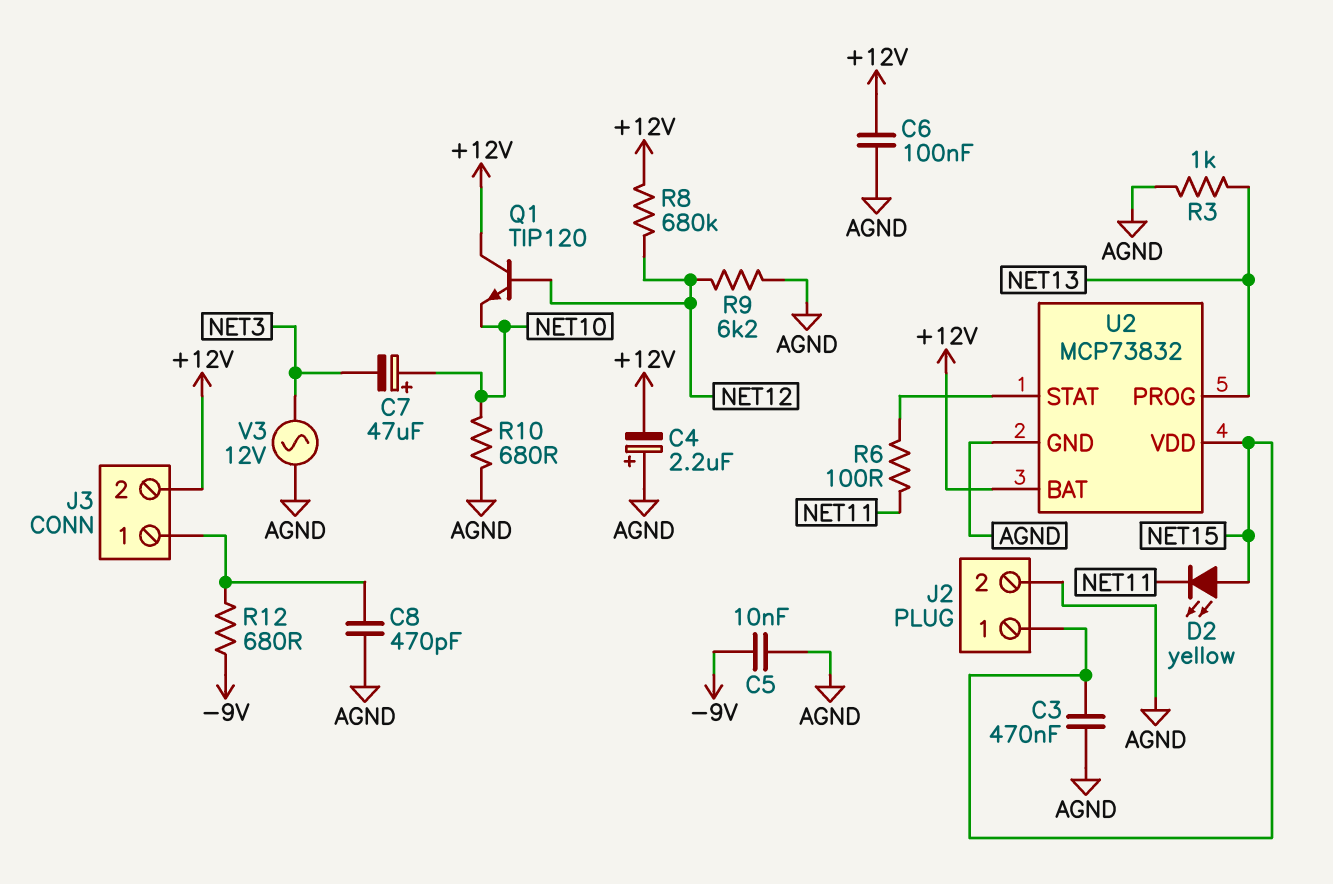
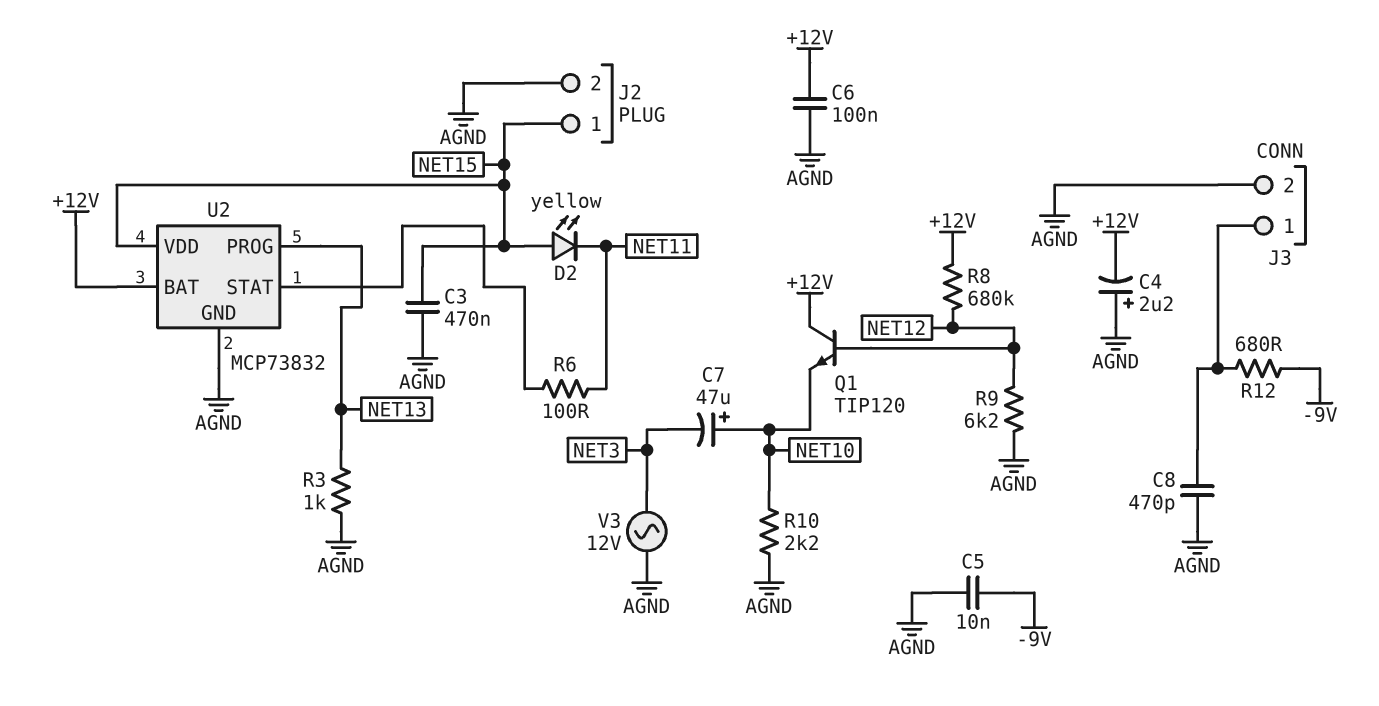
J3 pin 2: +12V -> AGND
R10: 680 (AGND, NET10) -> 2.2k (AGND, NET10)

